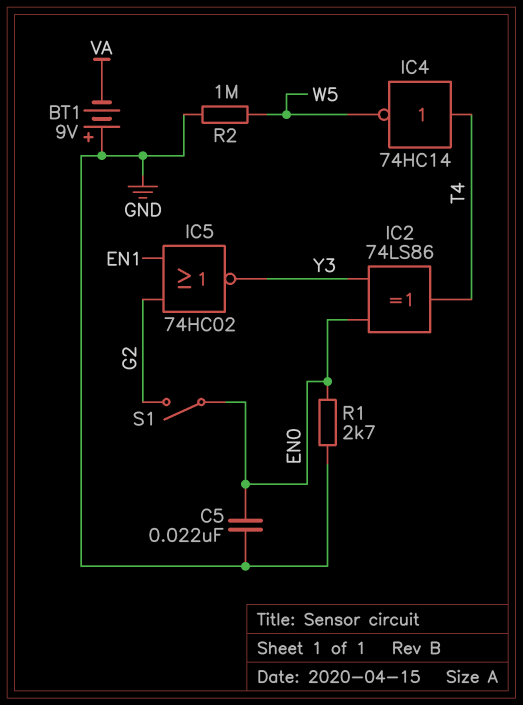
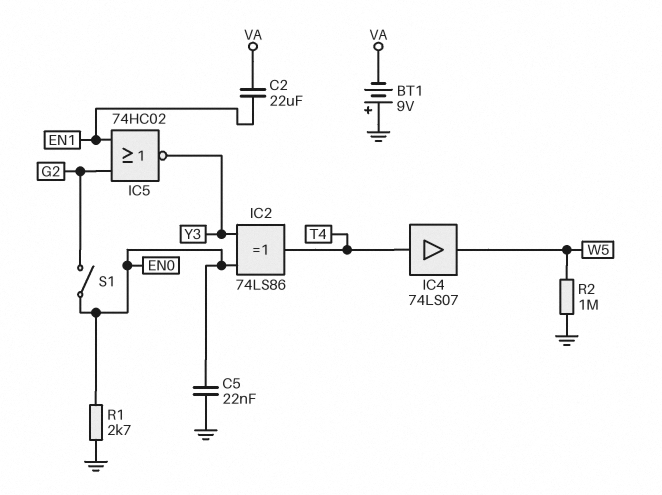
C2: none -> 22uF (EN1, VA)
IC4: NOT 74HC14 (in T4, out W5) -> buffer 74LS07 (in T4, out W5)

